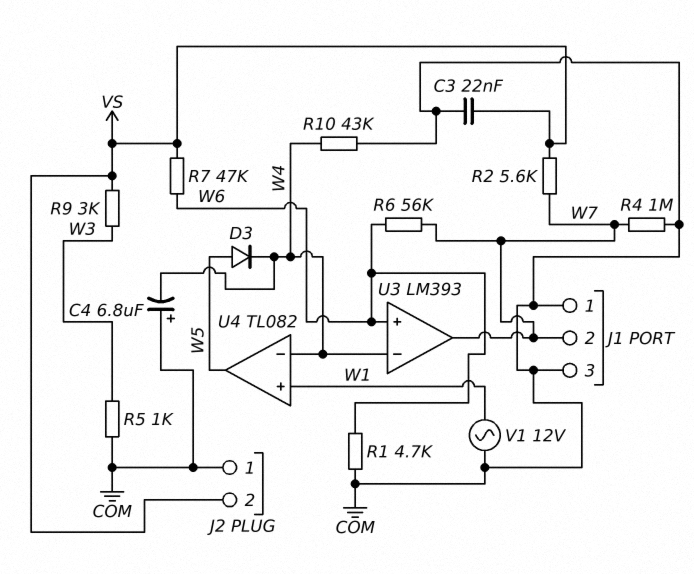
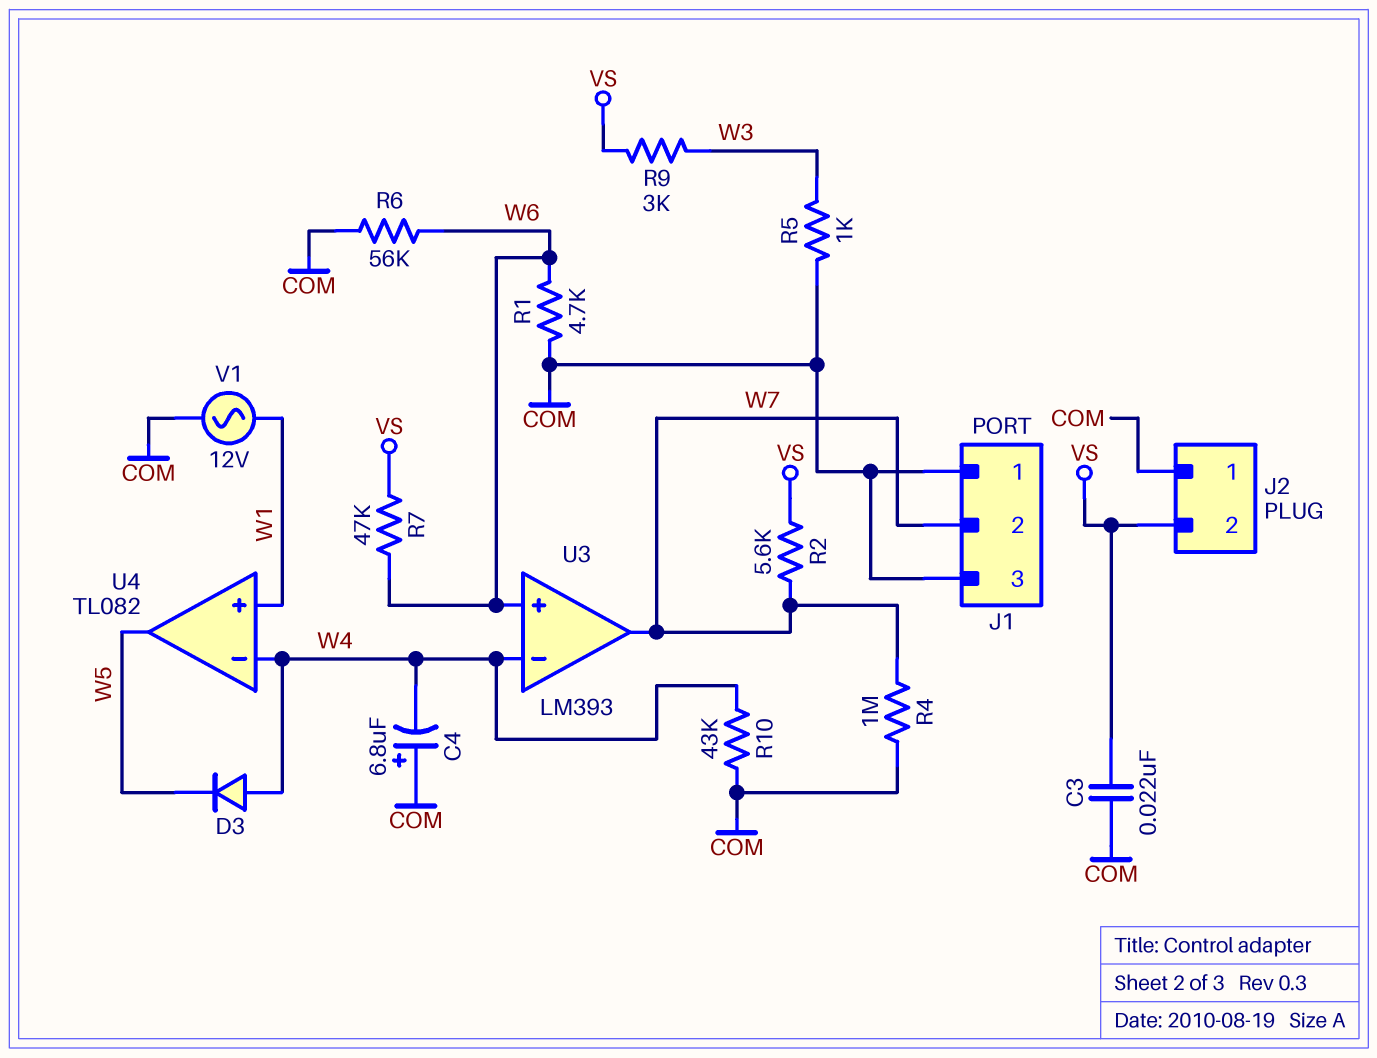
D3: diode (A W5, K W4) -> diode (A W4, K W5)
R6: 56k (W6, W7) -> 56k (COM, W6)

